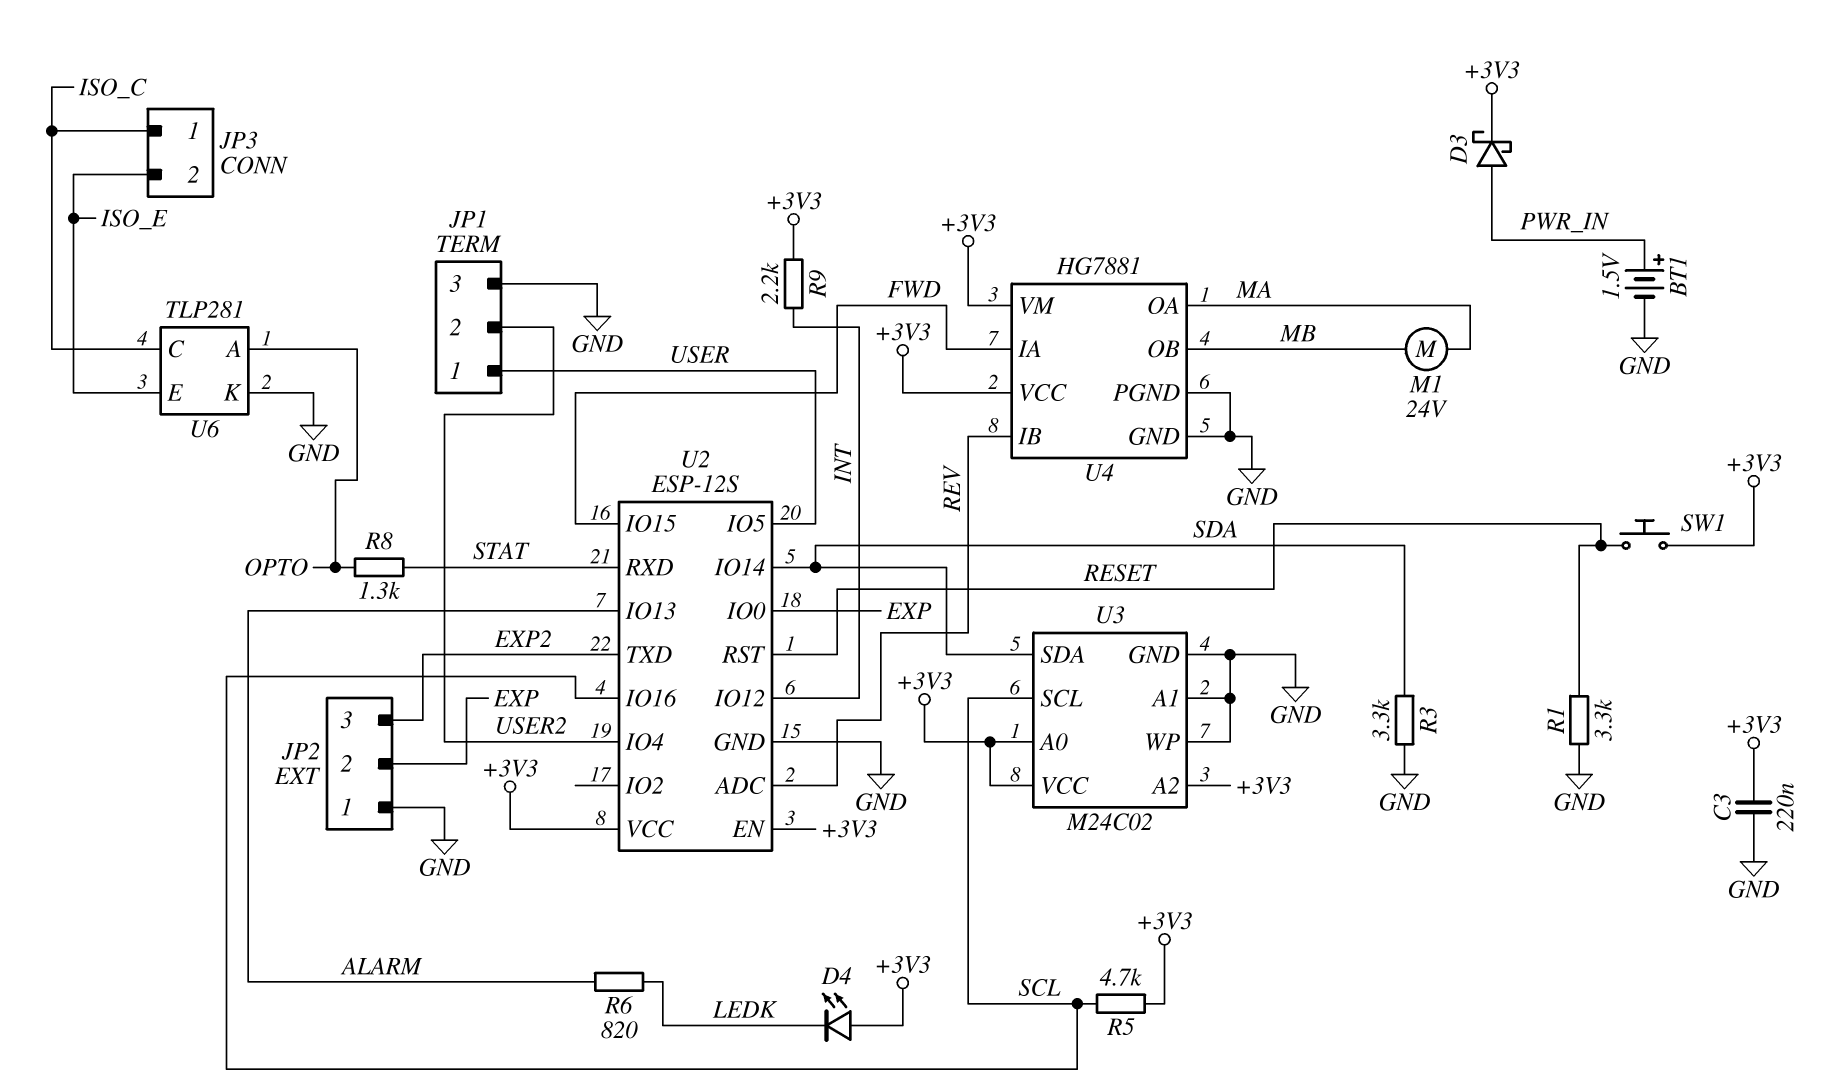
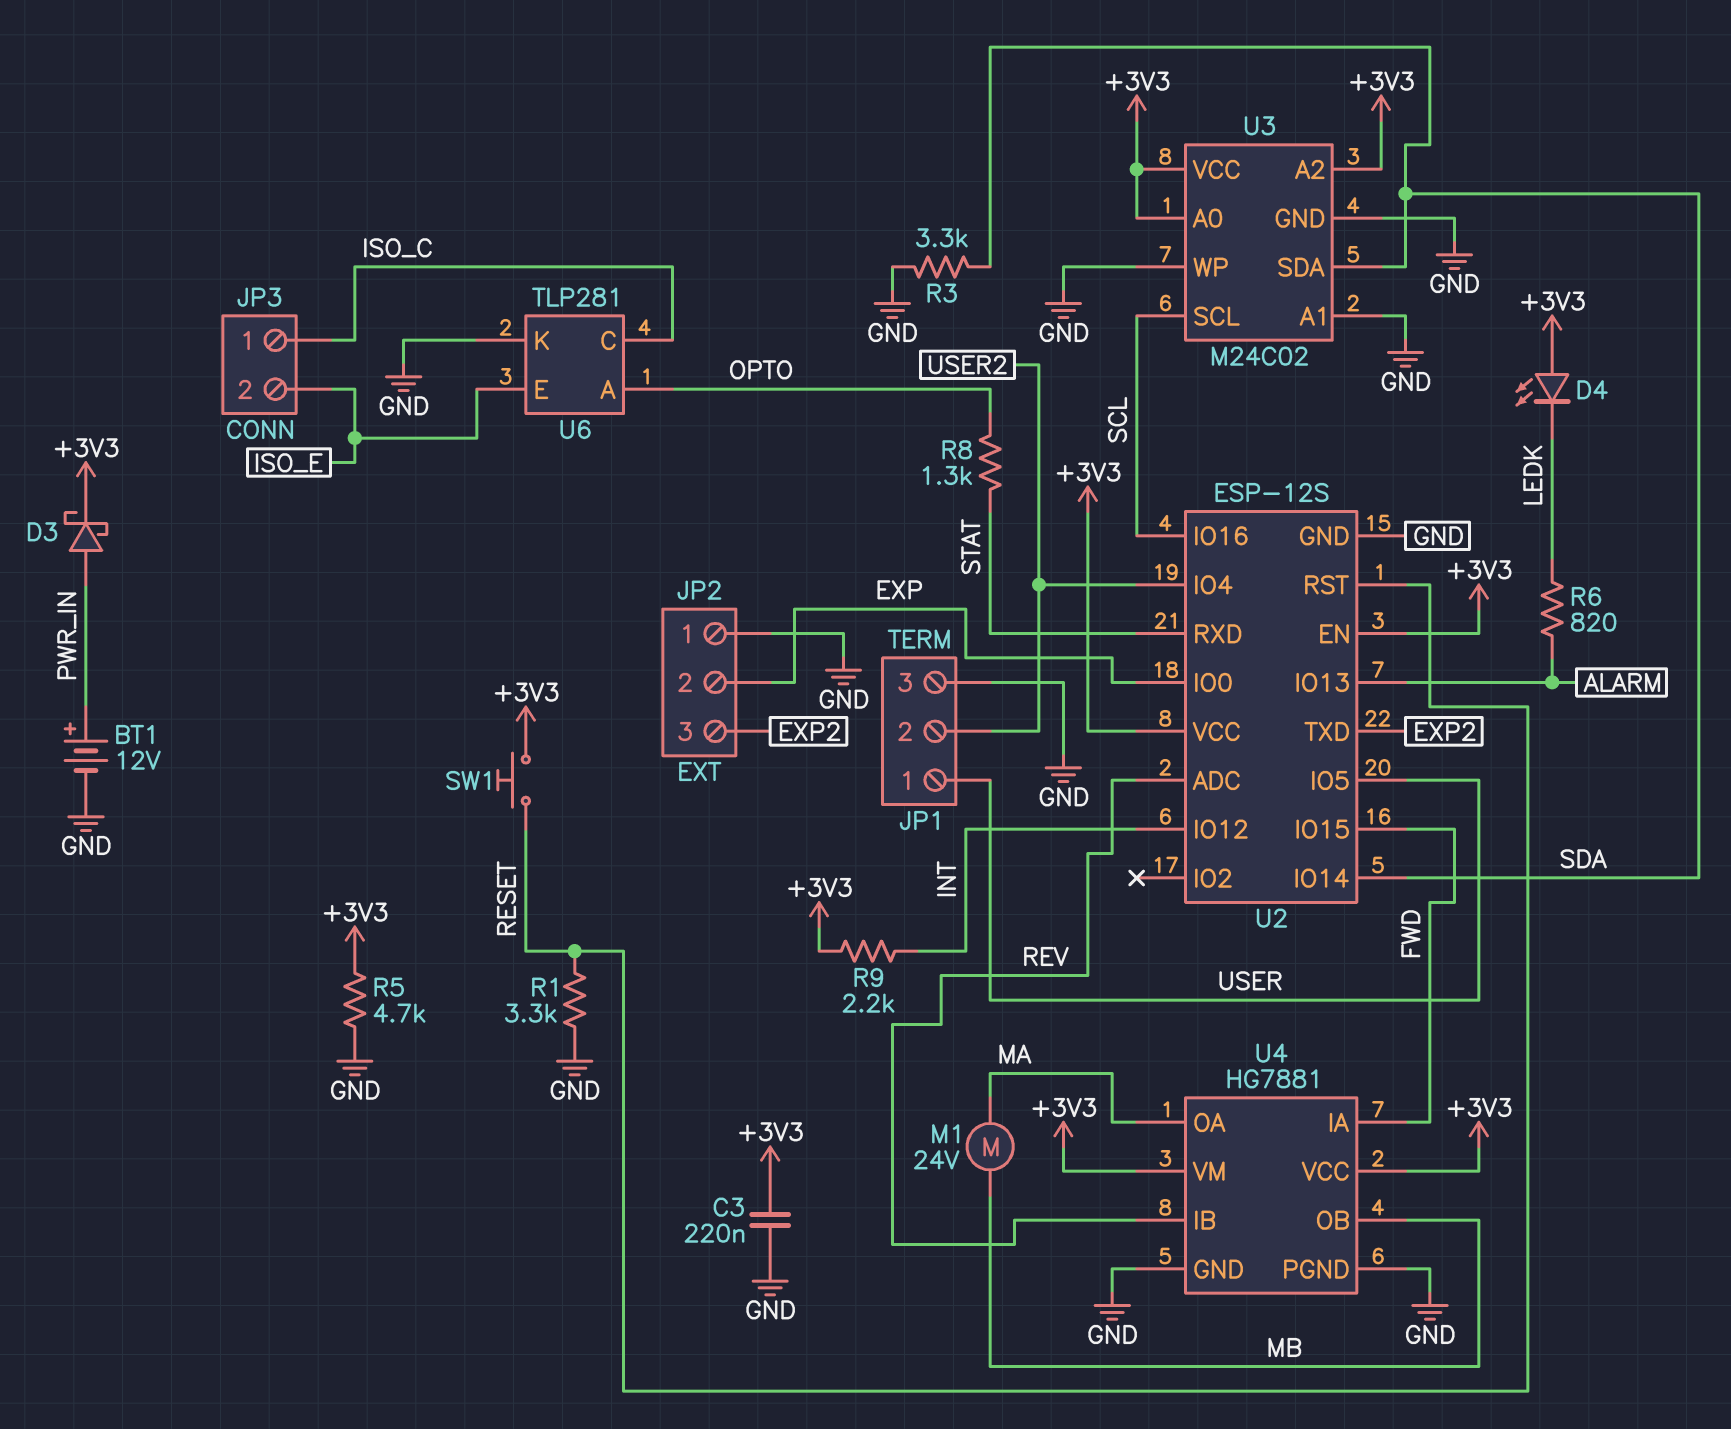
BT1: 1.5V (plus PWR_IN, minus GND) -> 12V (plus PWR_IN, minus GND)
R5: 4.7k (+3V3, SCL) -> 4.7k (+3V3, GND)

